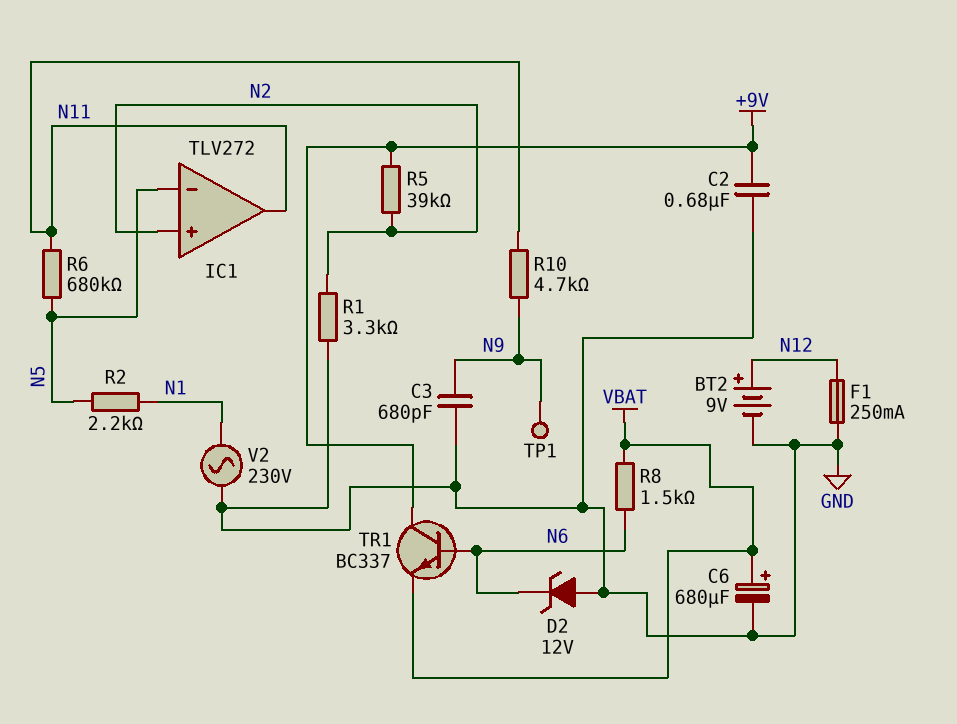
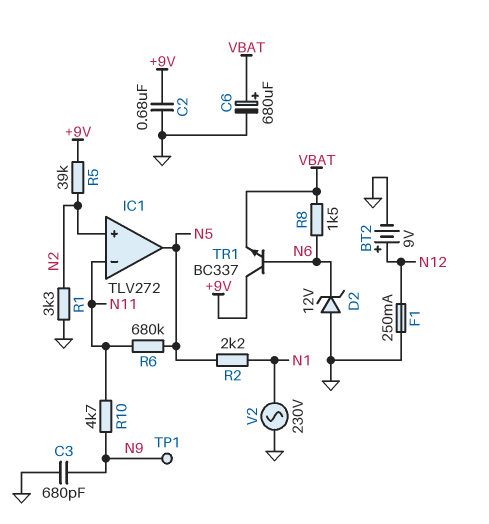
IC1 pin in-: N5 -> N11
IC1 pin out: N11 -> N5

